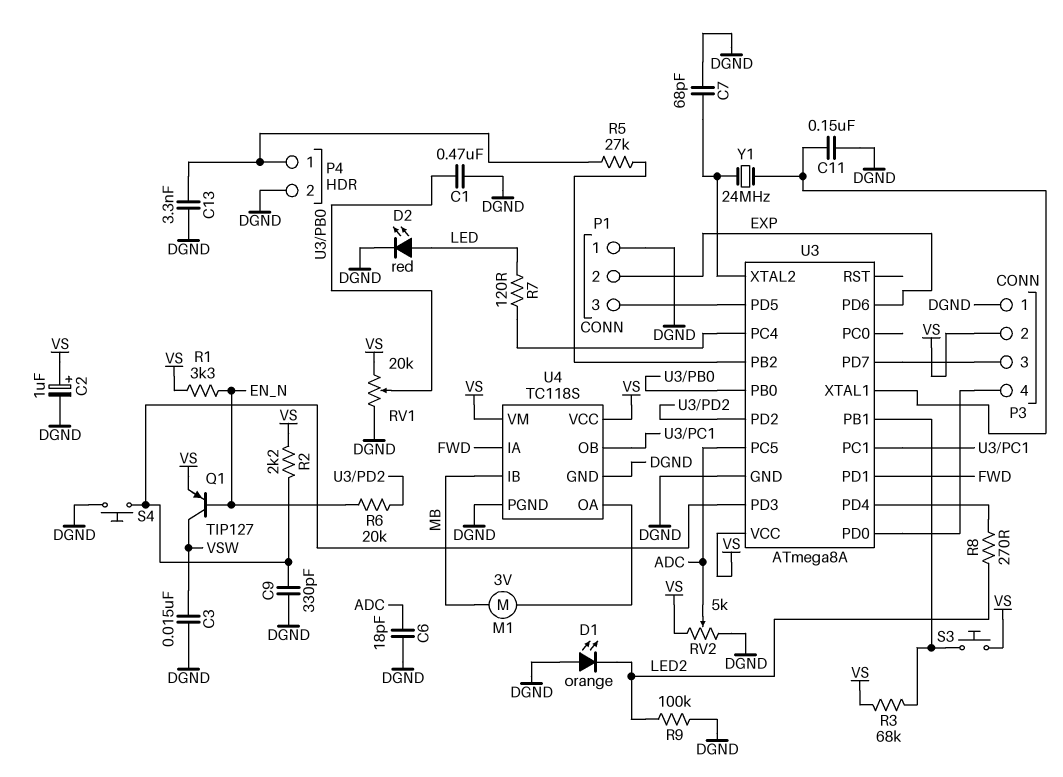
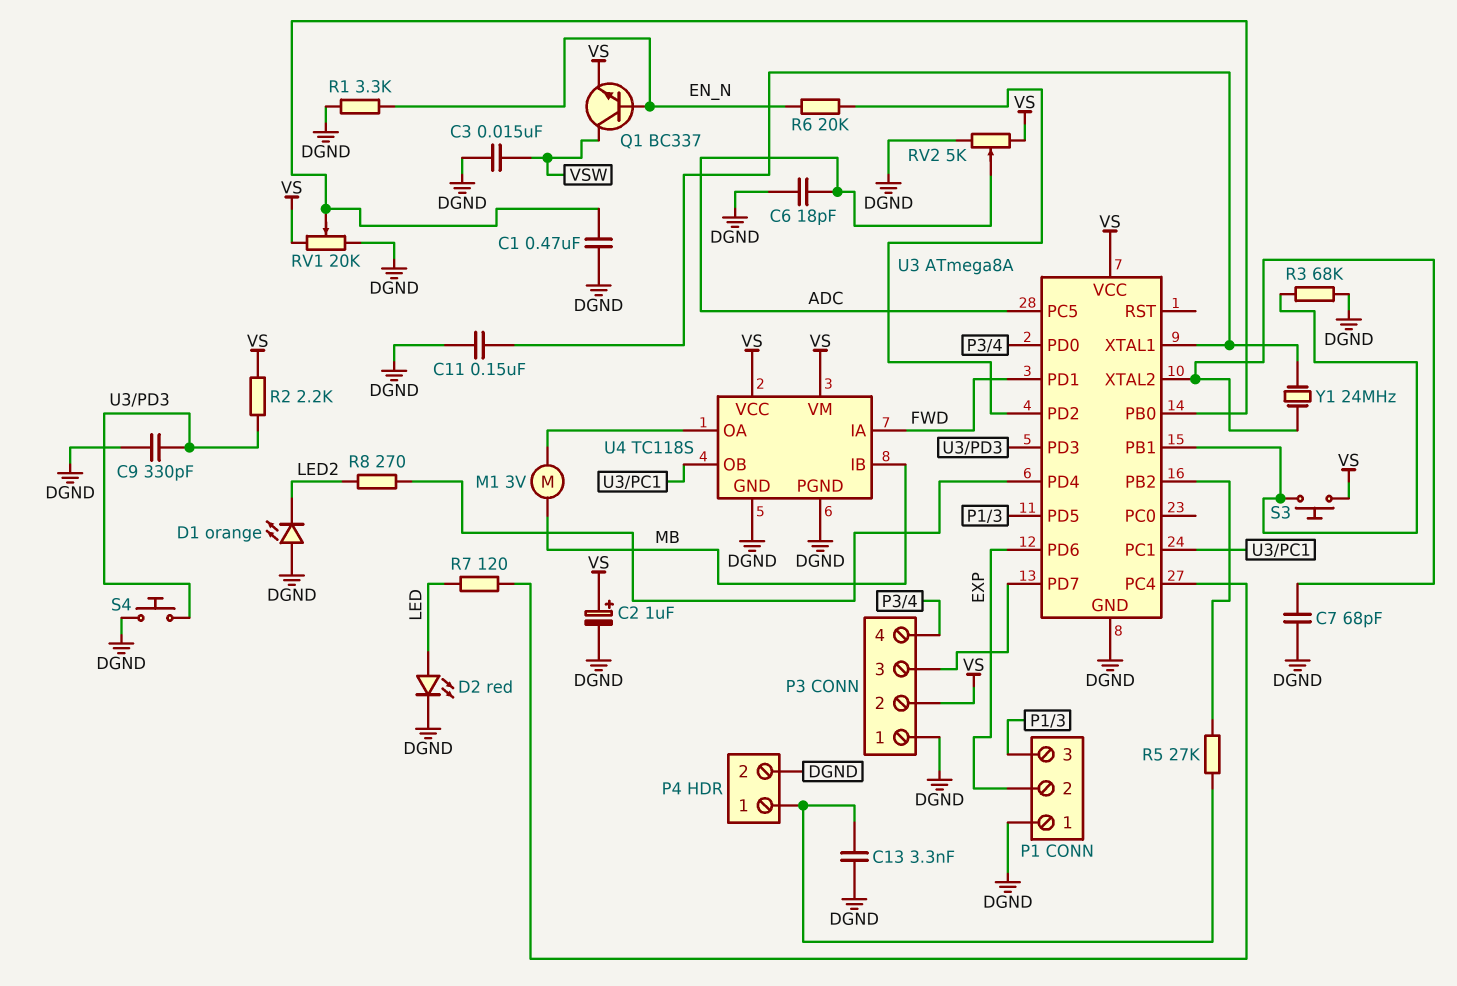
Q1: PNP TIP127 (B EN_N, C VSW, E VS) -> NPN BC337 (B EN_N, C VSW, E VS)
R1: 3.3k (EN_N, VS) -> 3.3k (DGND, EN_N)
R3: 68k (U3/PB1, VS) -> 68k (DGND, U3/PB1)
R9: 100k (DGND, LED2) -> none

